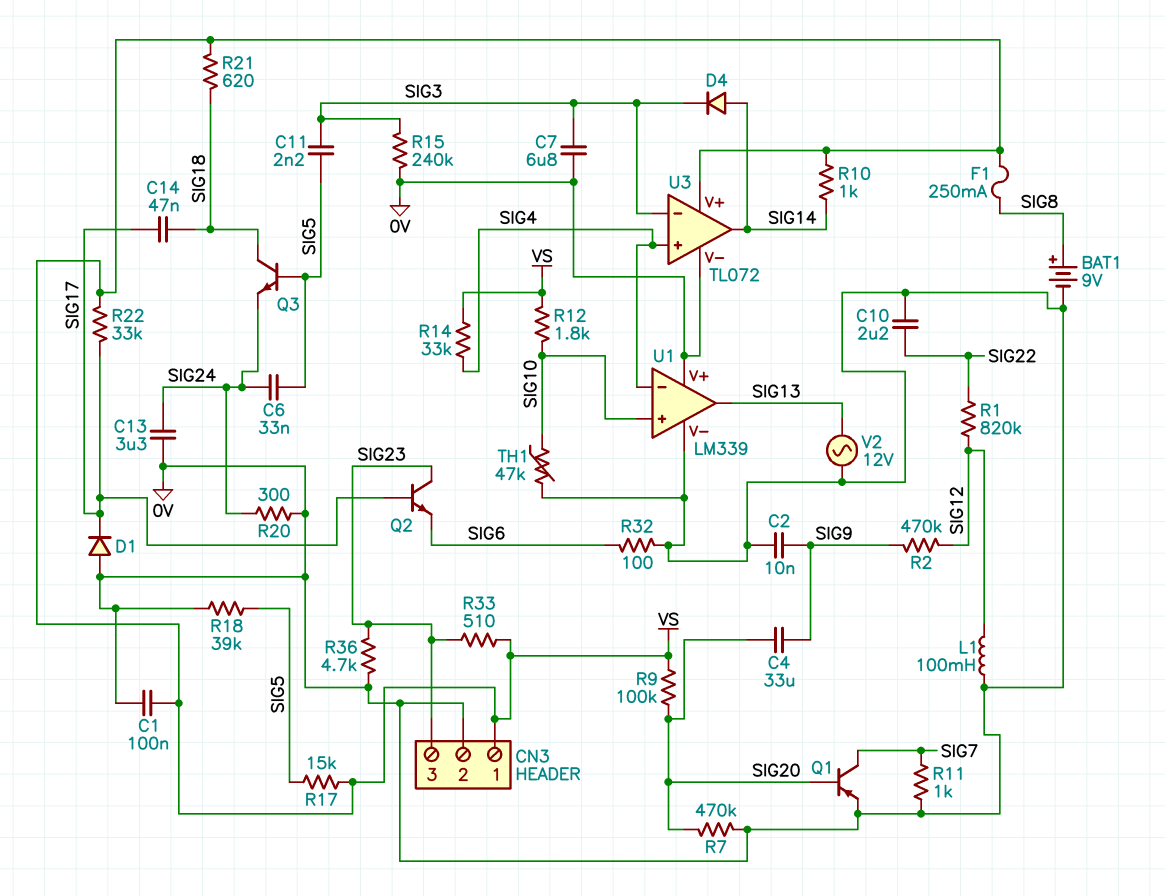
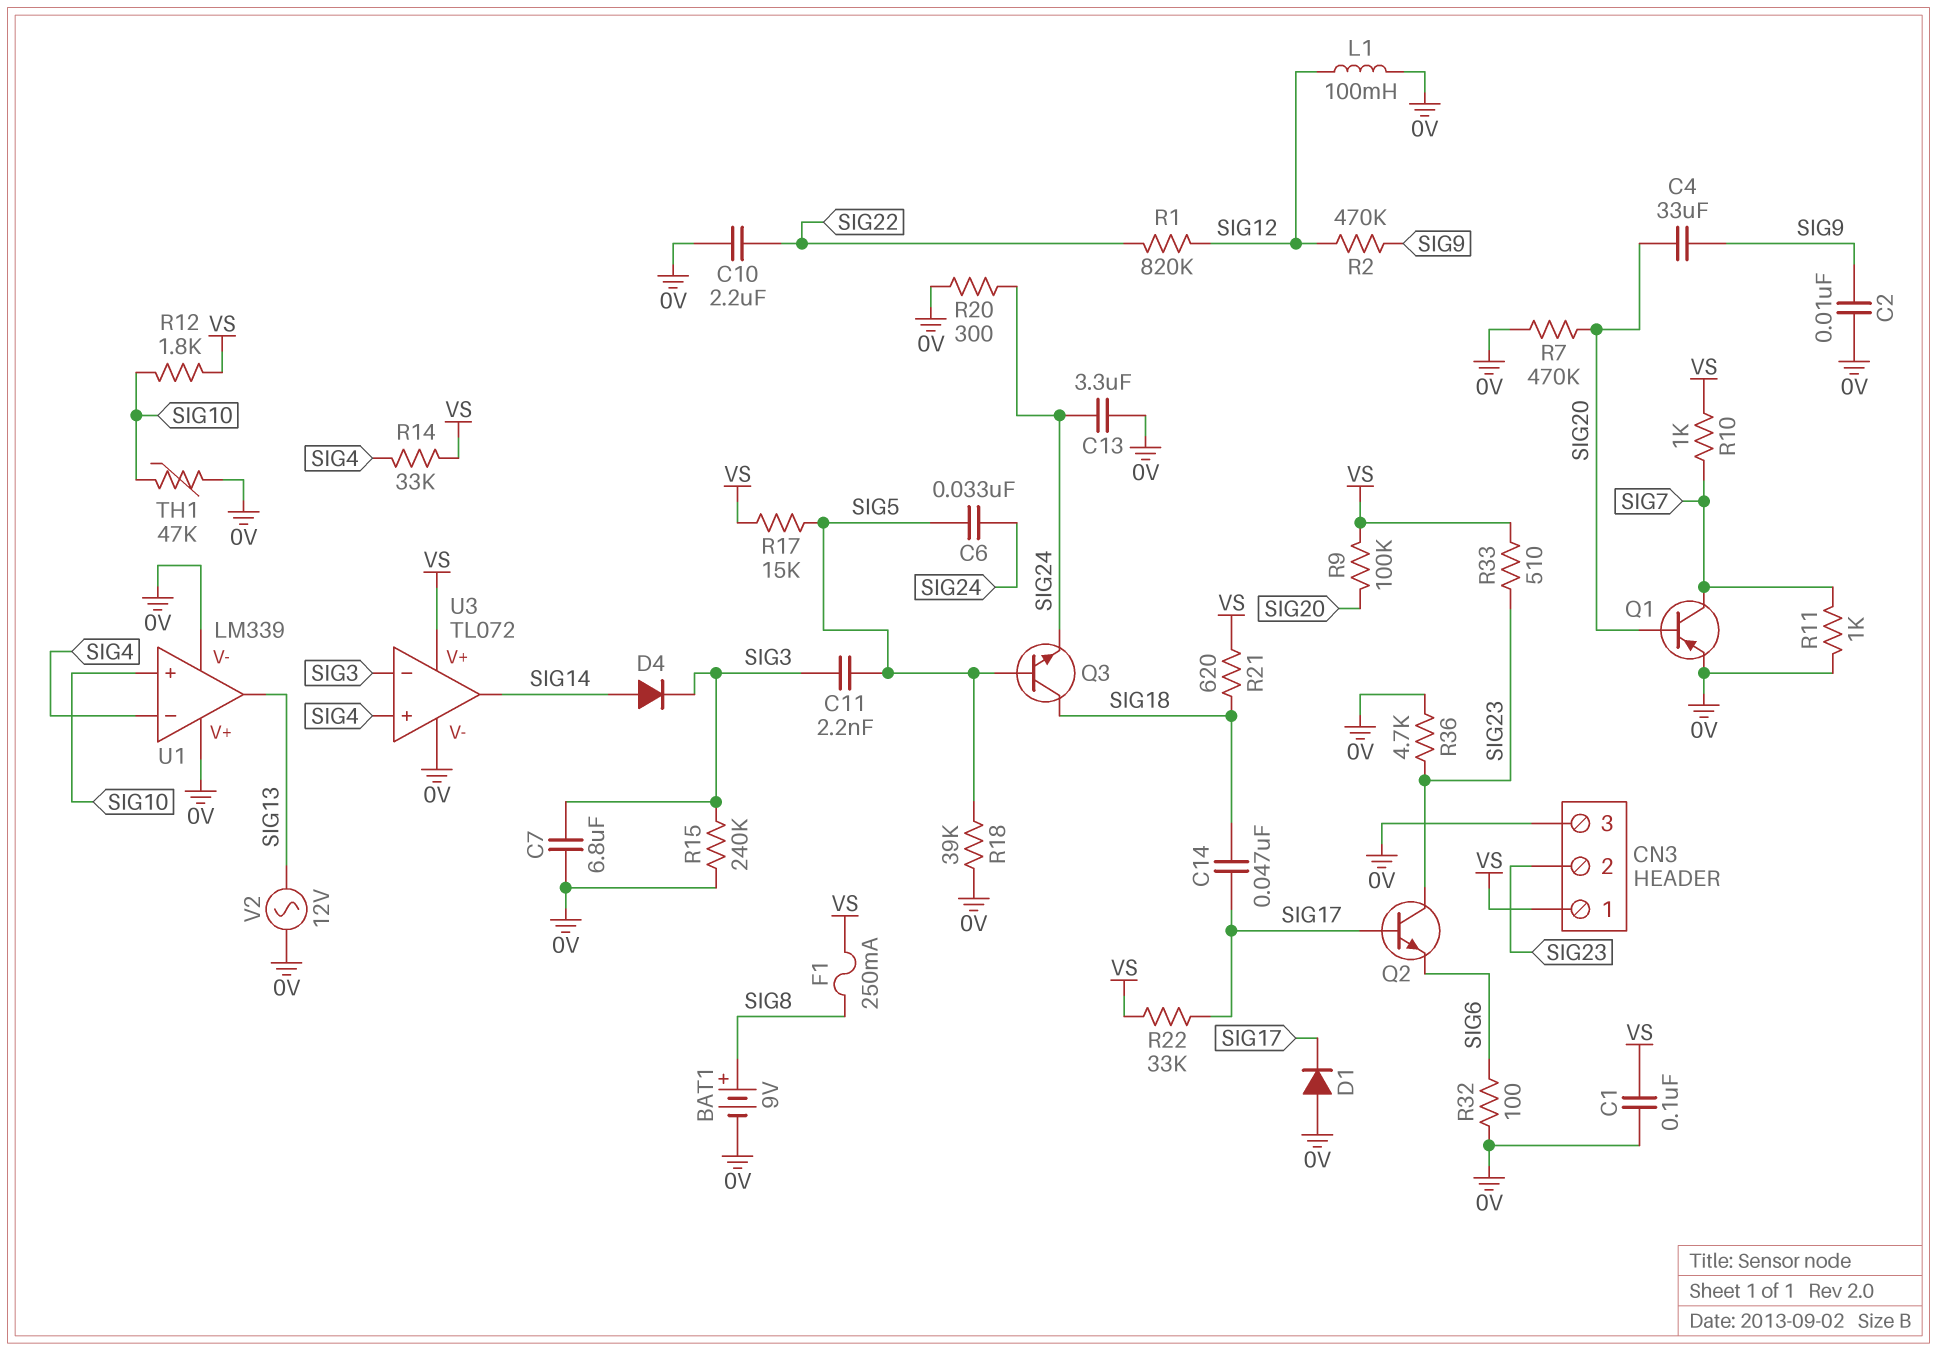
CN3 pin 2: 0V -> SIG23
CN3 pin 3: SIG23 -> 0V
R10: 1k (SIG14, VS) -> 1k (SIG7, VS)

